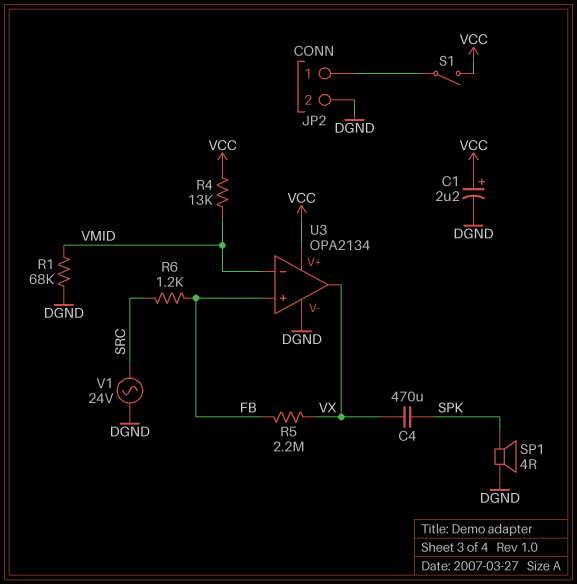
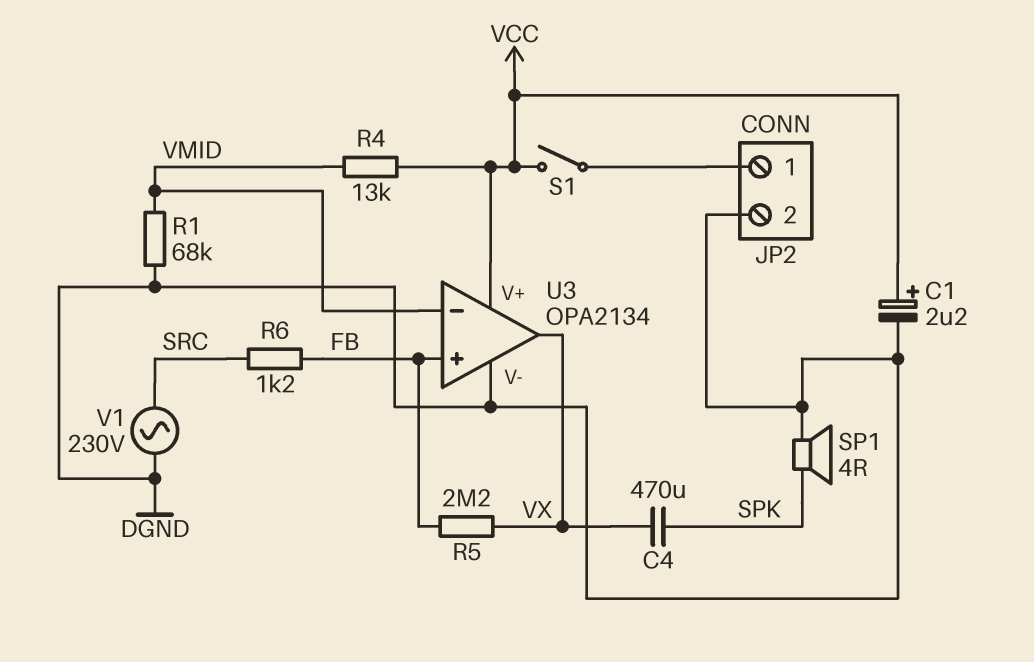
V1: AC 24V (DGND, SRC) -> AC 230V (DGND, SRC)

